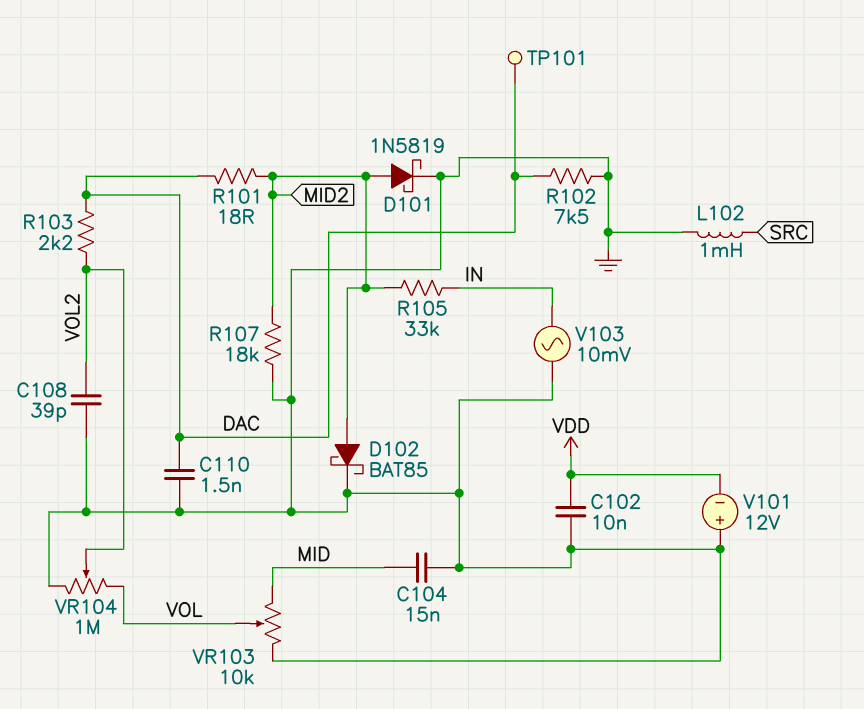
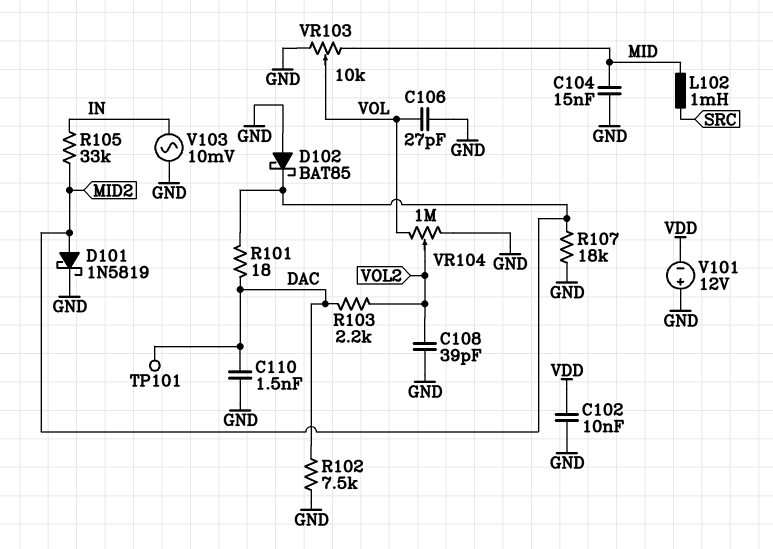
C106: none -> 27pF (GND, VOL)
D102: schottky BAT85 (A MID2, K GND) -> schottky BAT85 (A GND, K MID2)
L102: 1mH (GND, SRC) -> 1mH (MID, SRC)

